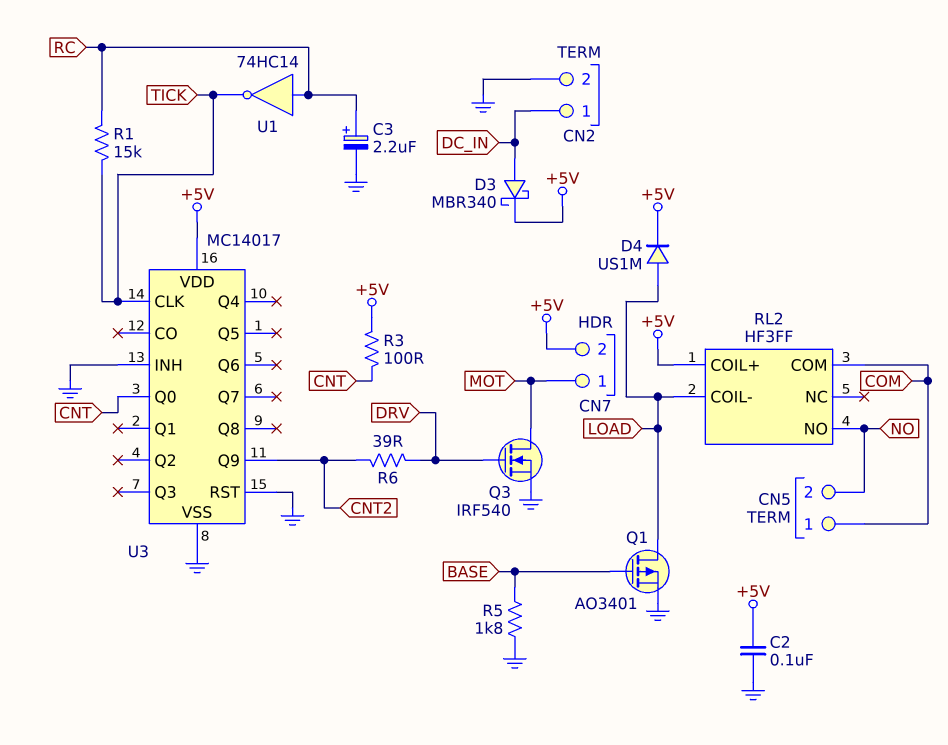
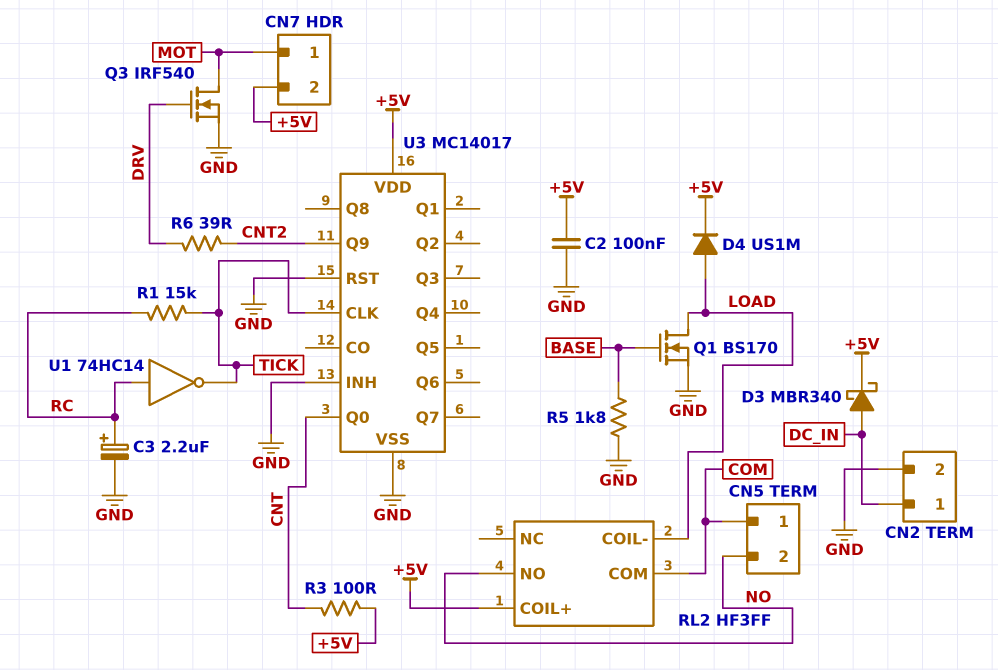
Q1: PMOS AO3401 (G BASE, D LOAD, S GND) -> NMOS BS170 (G BASE, D LOAD, S GND)

